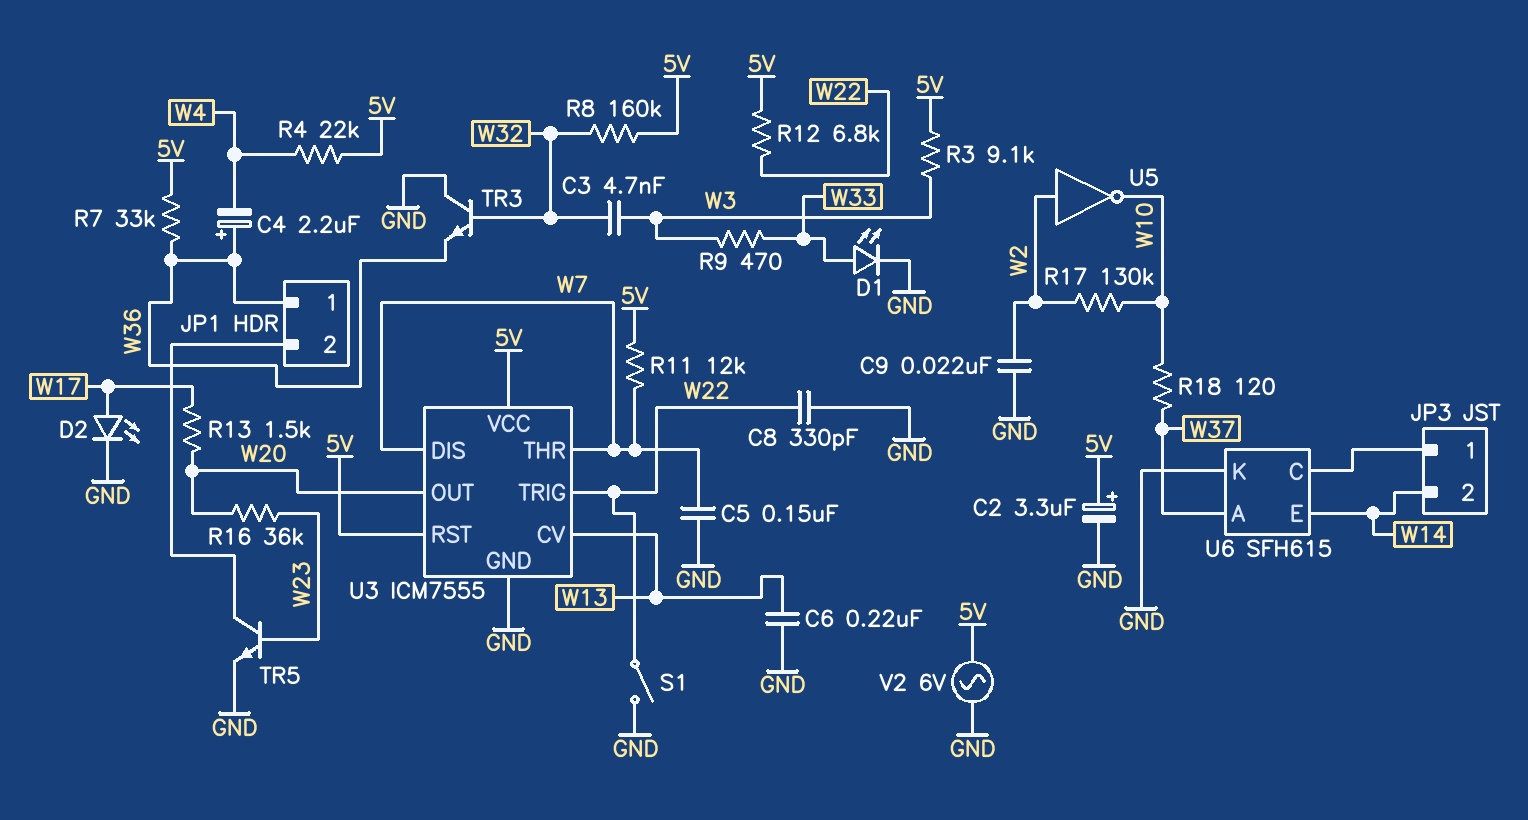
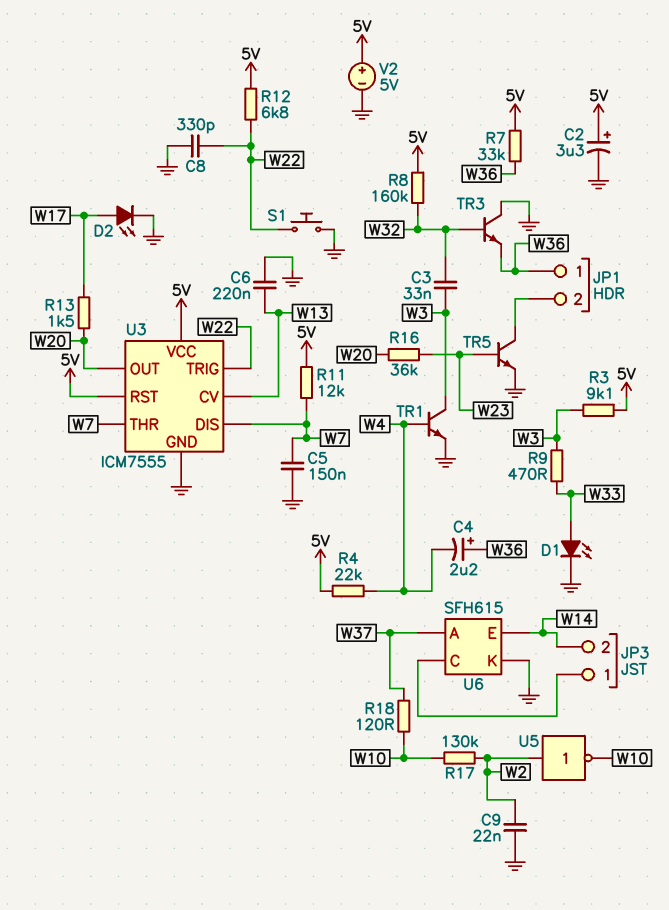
C3: 4.7nF (W3, W32) -> 33nF (W3, W32)
S1: switch (GND, W22) -> button (GND, W22)
TR1: none -> NPN (B W4, C W3, E GND)
V2: AC 6V (5V, GND) -> 5V (plus 5V, minus GND)

